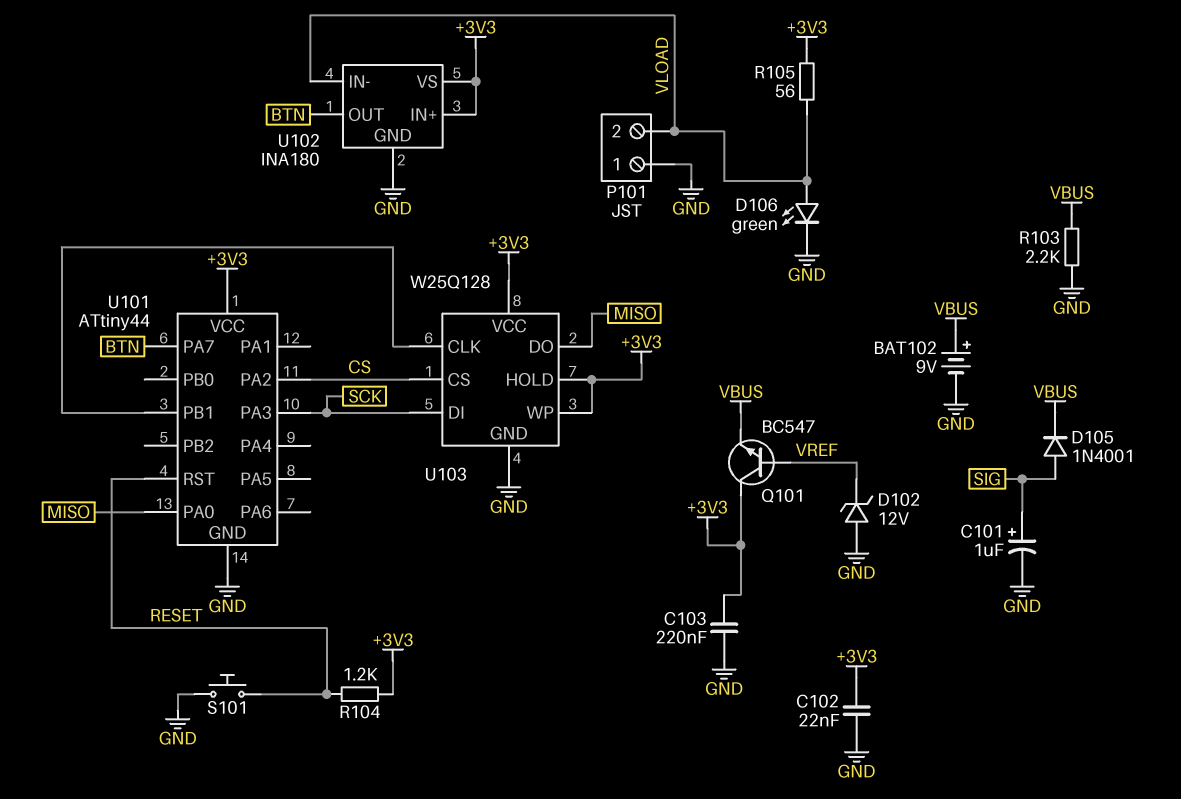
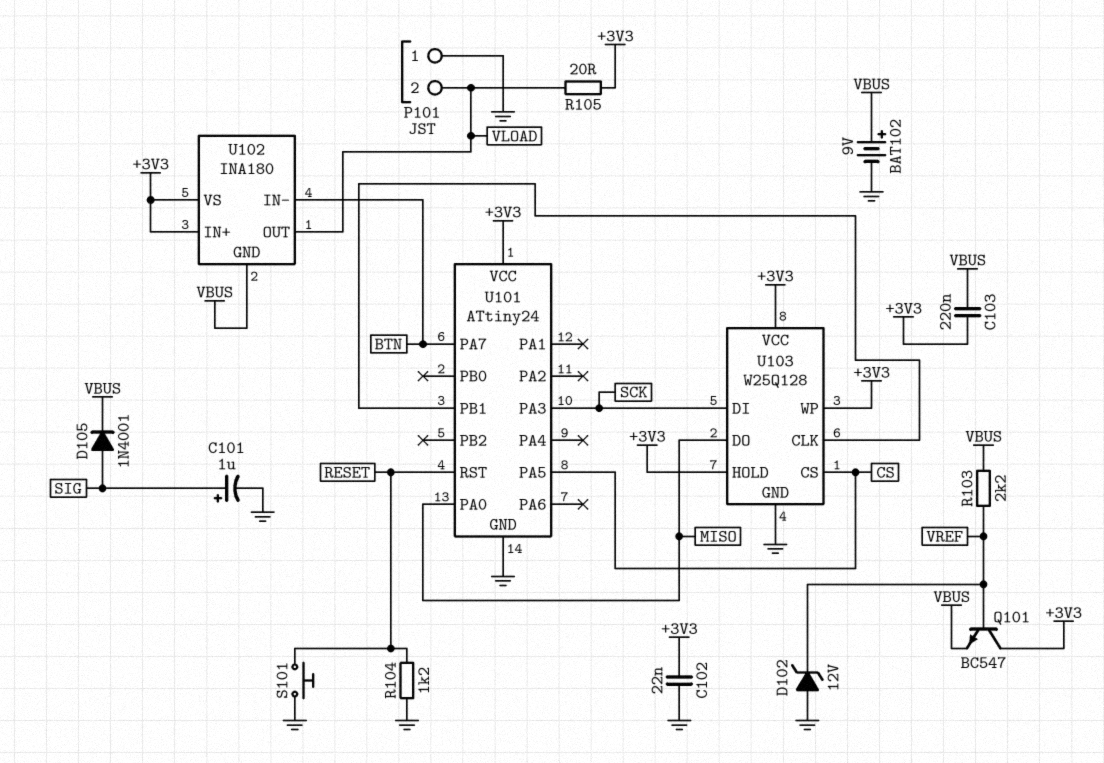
C103: 220nF (+3V3, GND) -> 220nF (+3V3, VBUS)
D106: LED green (A VLOAD, K GND) -> none
R103: 2.2k (GND, VBUS) -> 2.2k (VBUS, VREF)
R104: 1.2k (+3V3, RESET) -> 1.2k (GND, RESET)
R105: 56 (+3V3, VLOAD) -> 20 (+3V3, VLOAD)
U101: ATtiny44 -> ATtiny24
U101 pin PA2: CS -> none
U101 pin PA5: none -> CS
U102 pin GND: GND -> VBUS
U102 pin IN-: VLOAD -> BTN
U102 pin OUT: BTN -> VLOAD

